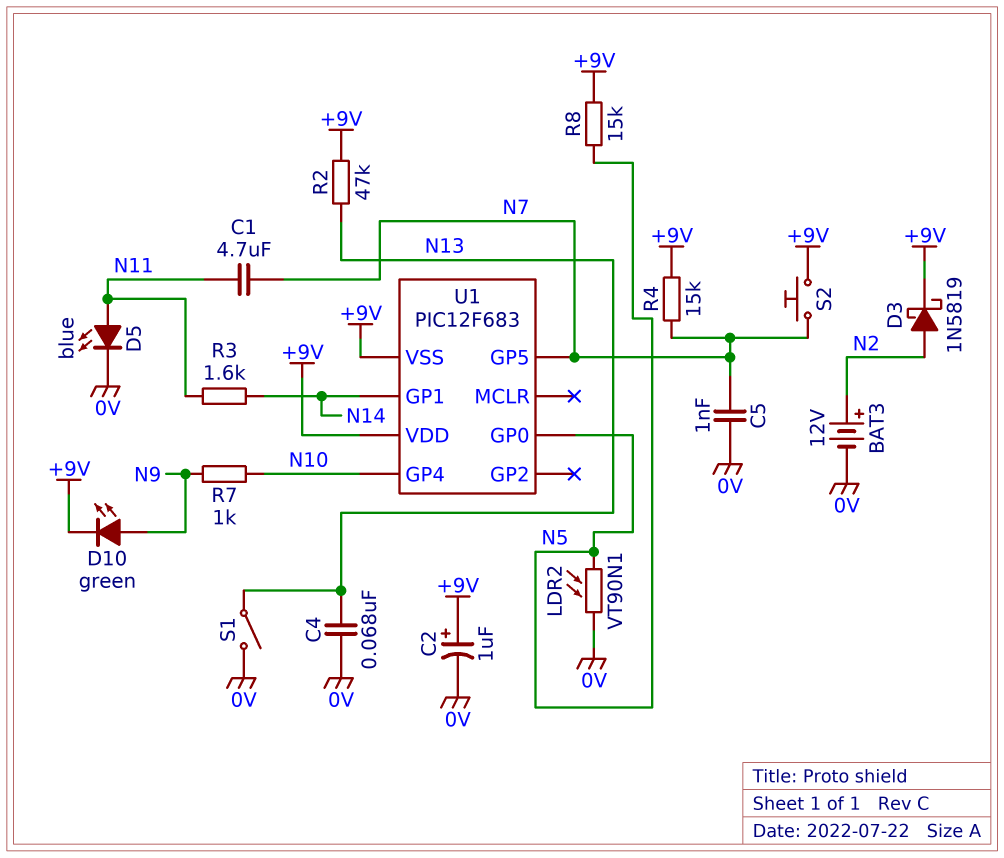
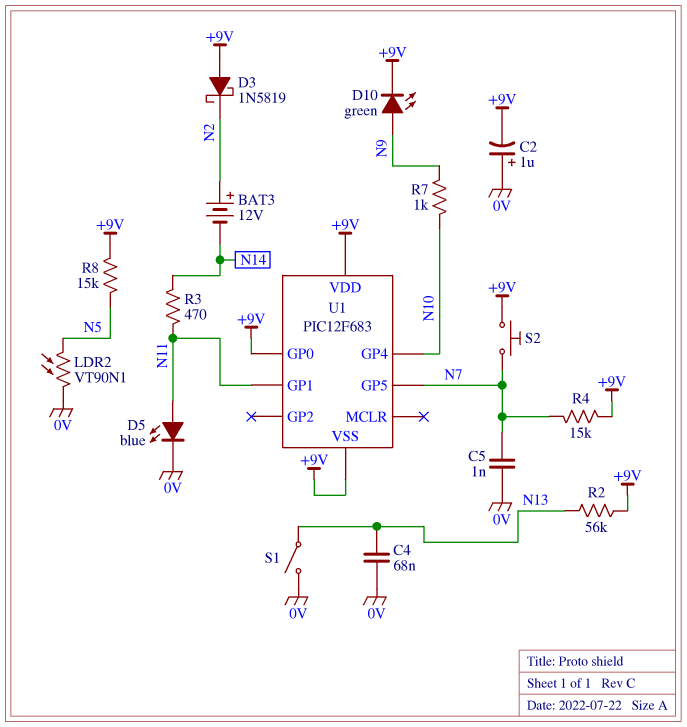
BAT3: 12V (plus N2, minus 0V) -> 12V (plus N2, minus N14)
C1: 4.7uF (N7, N11) -> none
C2: 1uF (plus +9V, minus 0V) -> 1uF (plus 0V, minus +9V)
D3: schottky 1N5819 (A N2, K +9V) -> schottky 1N5819 (A +9V, K N2)
R2: 47k (+9V, N13) -> 56k (+9V, N13)
R3: 1.6k (N11, N14) -> 470 (N11, N14)
U1 pin GP0: N5 -> +9V
U1 pin GP1: N14 -> N11

